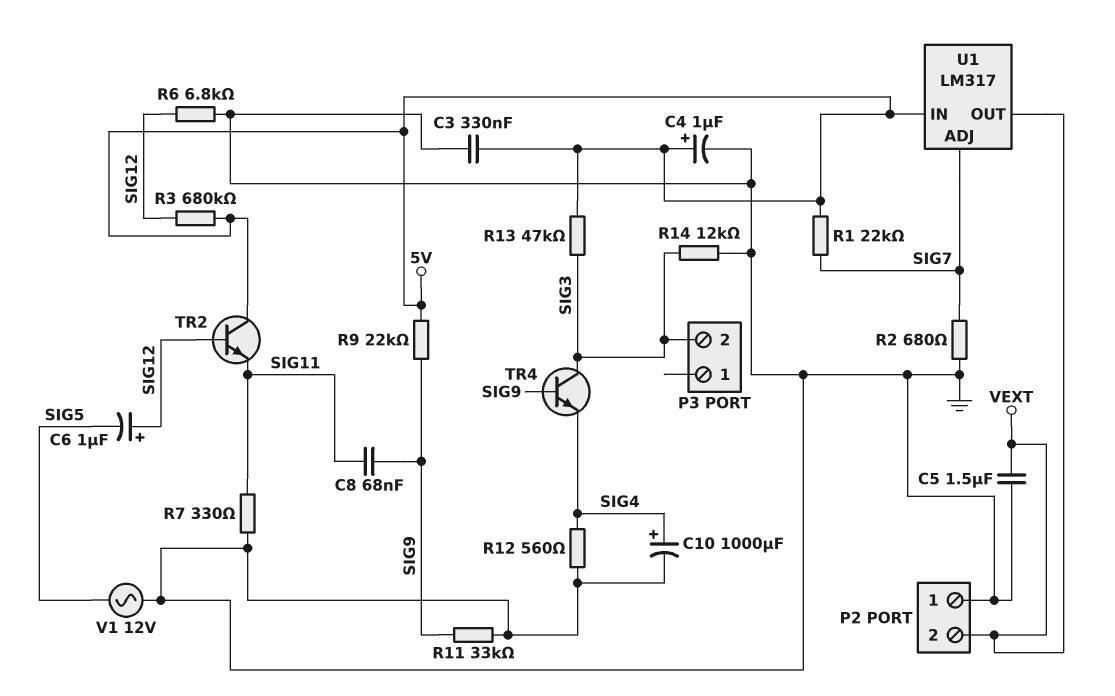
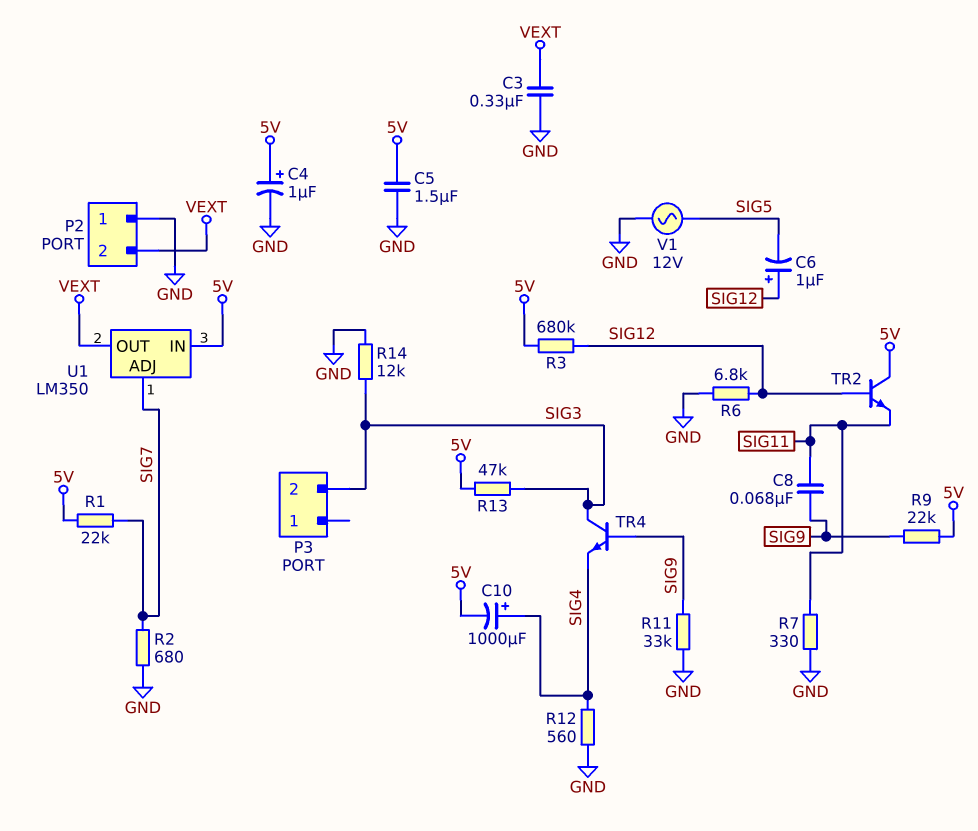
C3: 330nF (5V, GND) -> 330nF (GND, VEXT)
C5: 1.5uF (GND, VEXT) -> 1.5uF (5V, GND)
C10: 1000uF (plus SIG4, minus GND) -> 1000uF (plus SIG4, minus 5V)
U1: LM317 -> LM350

